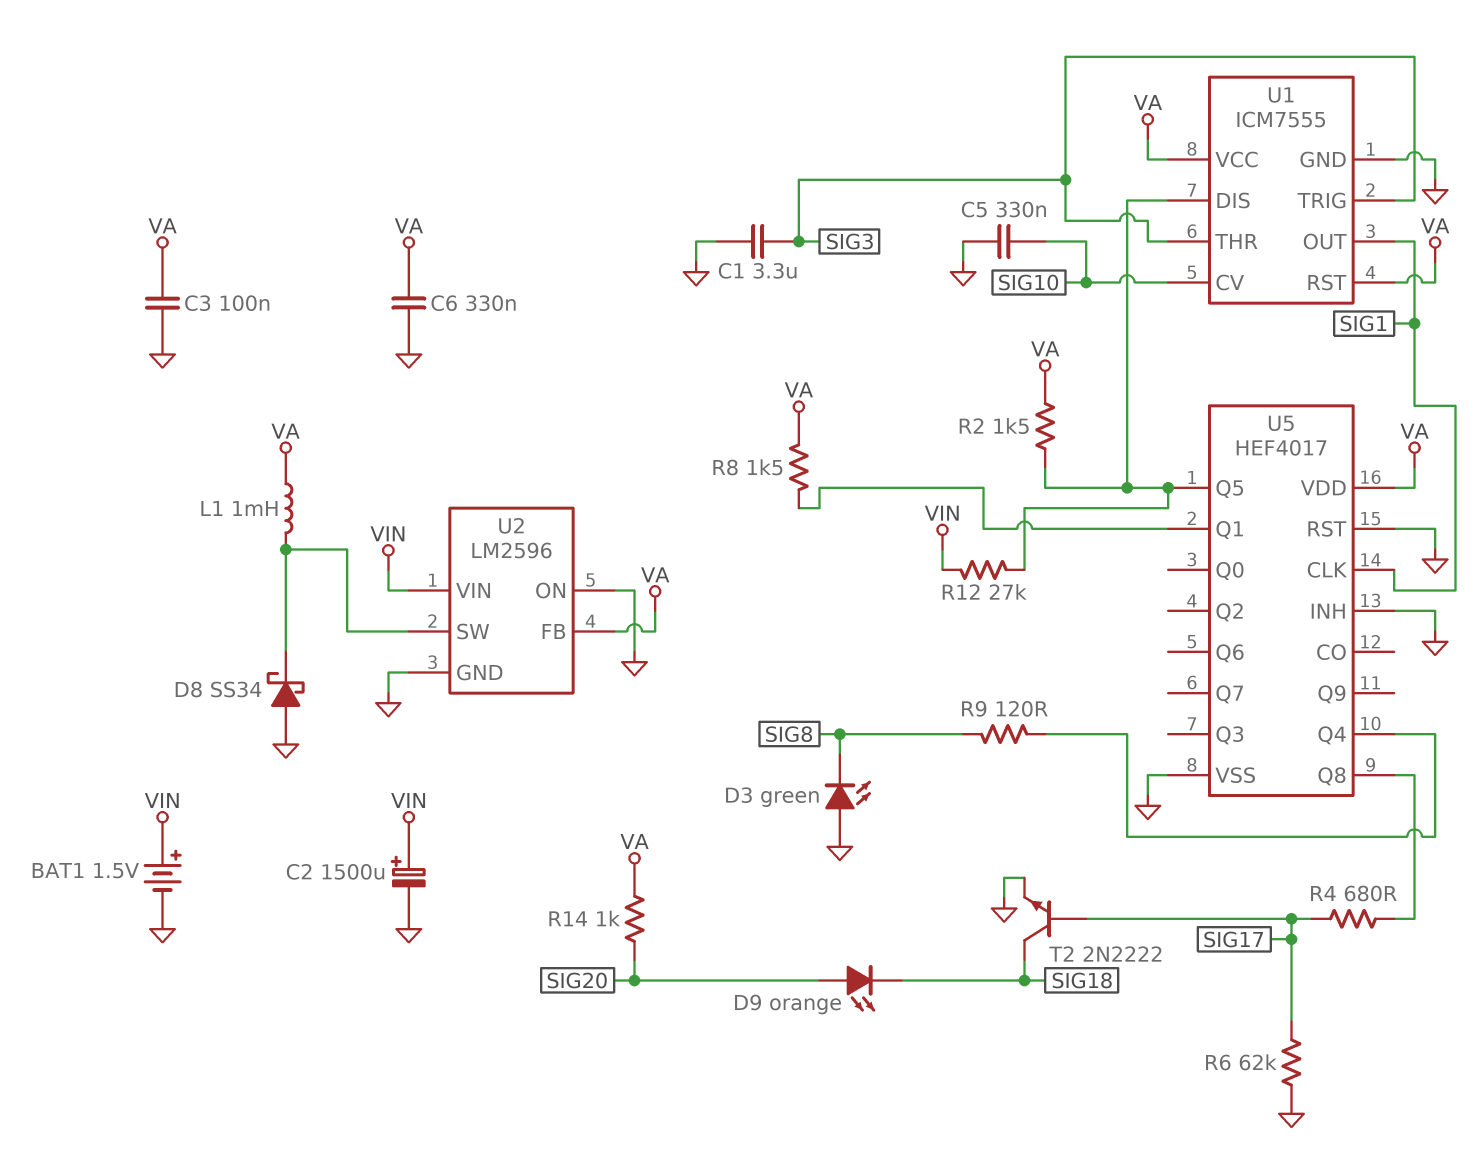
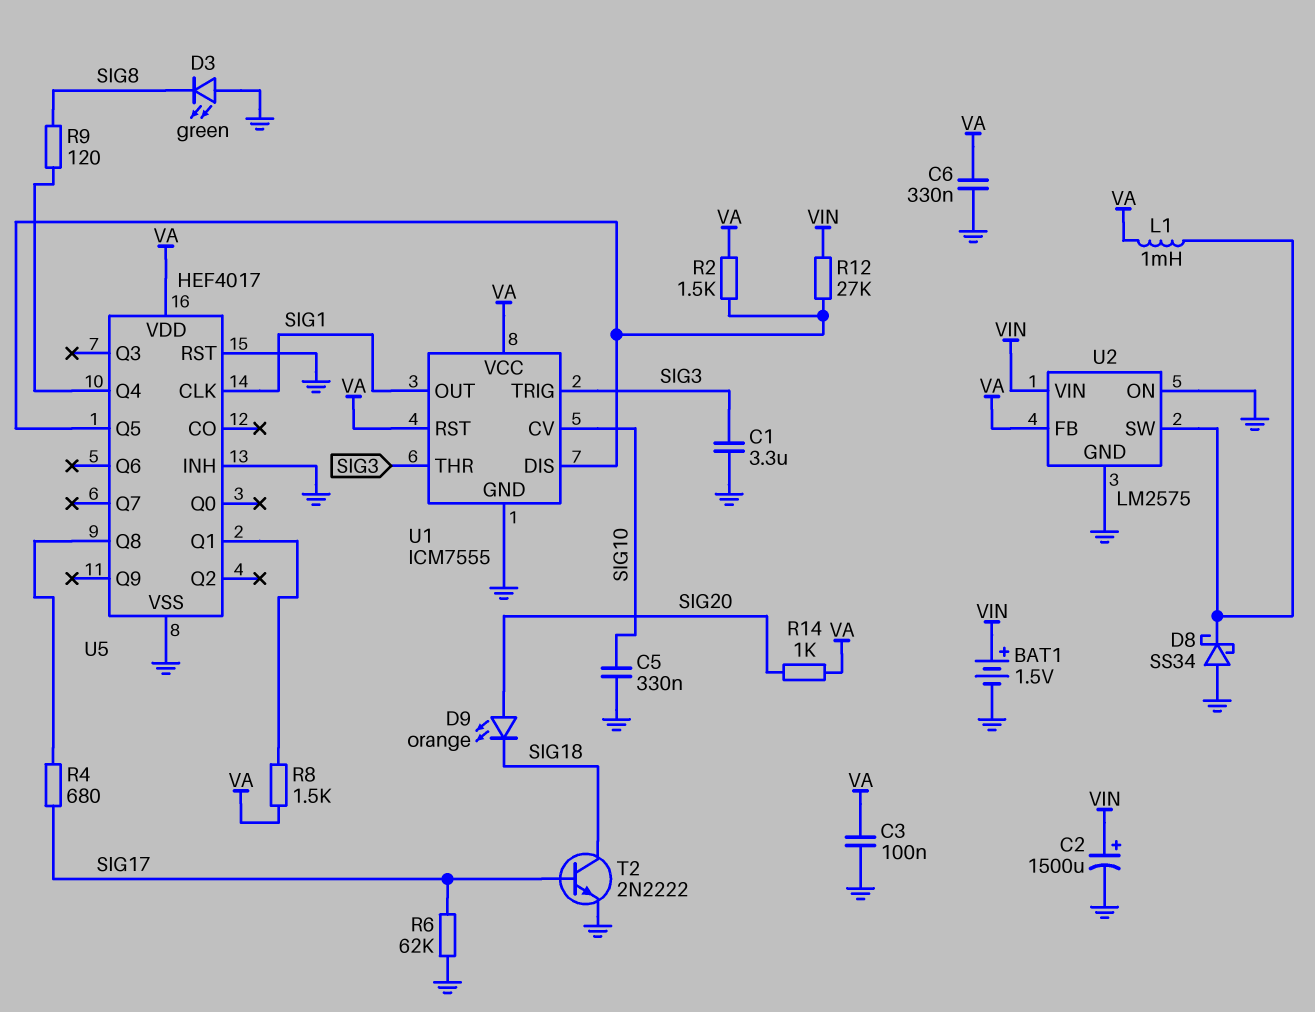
U2: LM2596 -> LM2575

